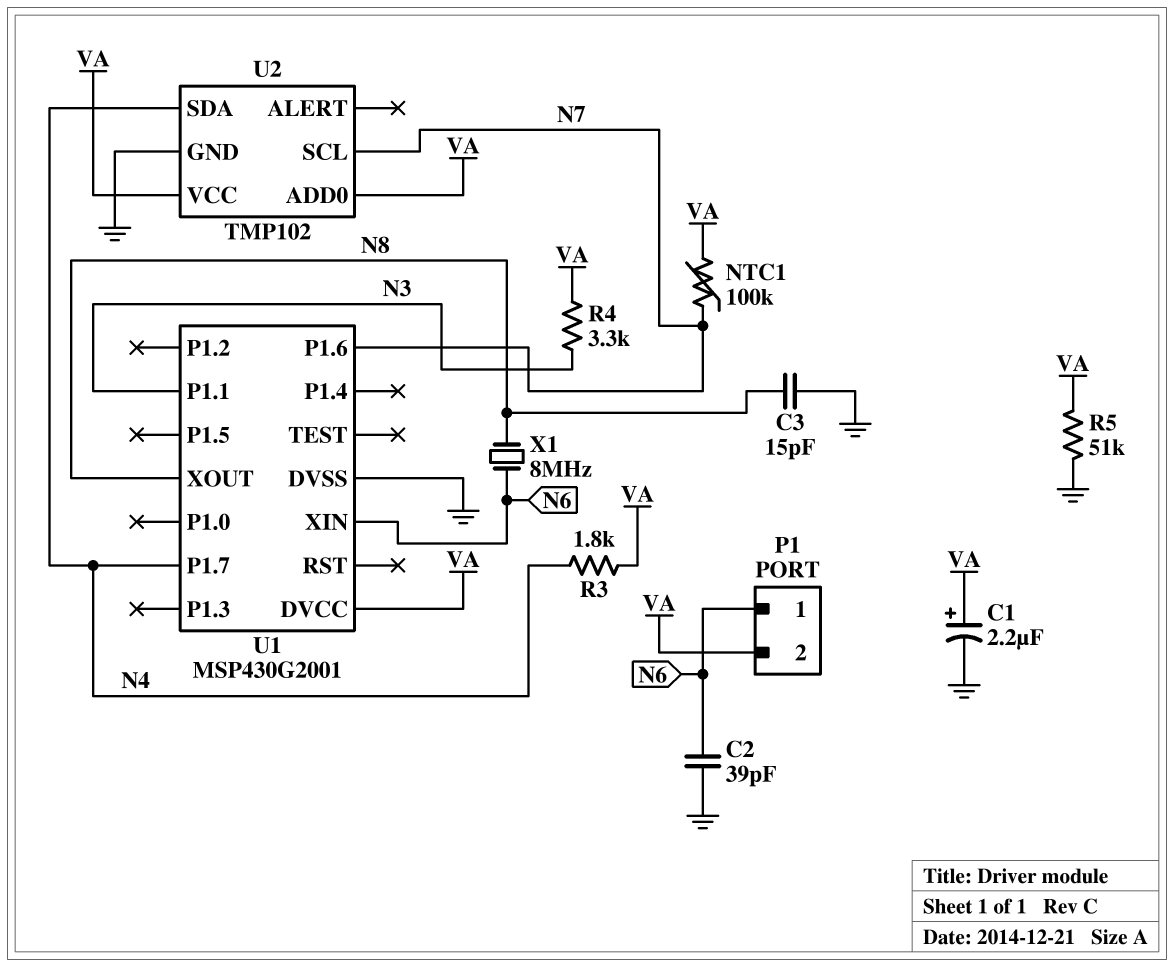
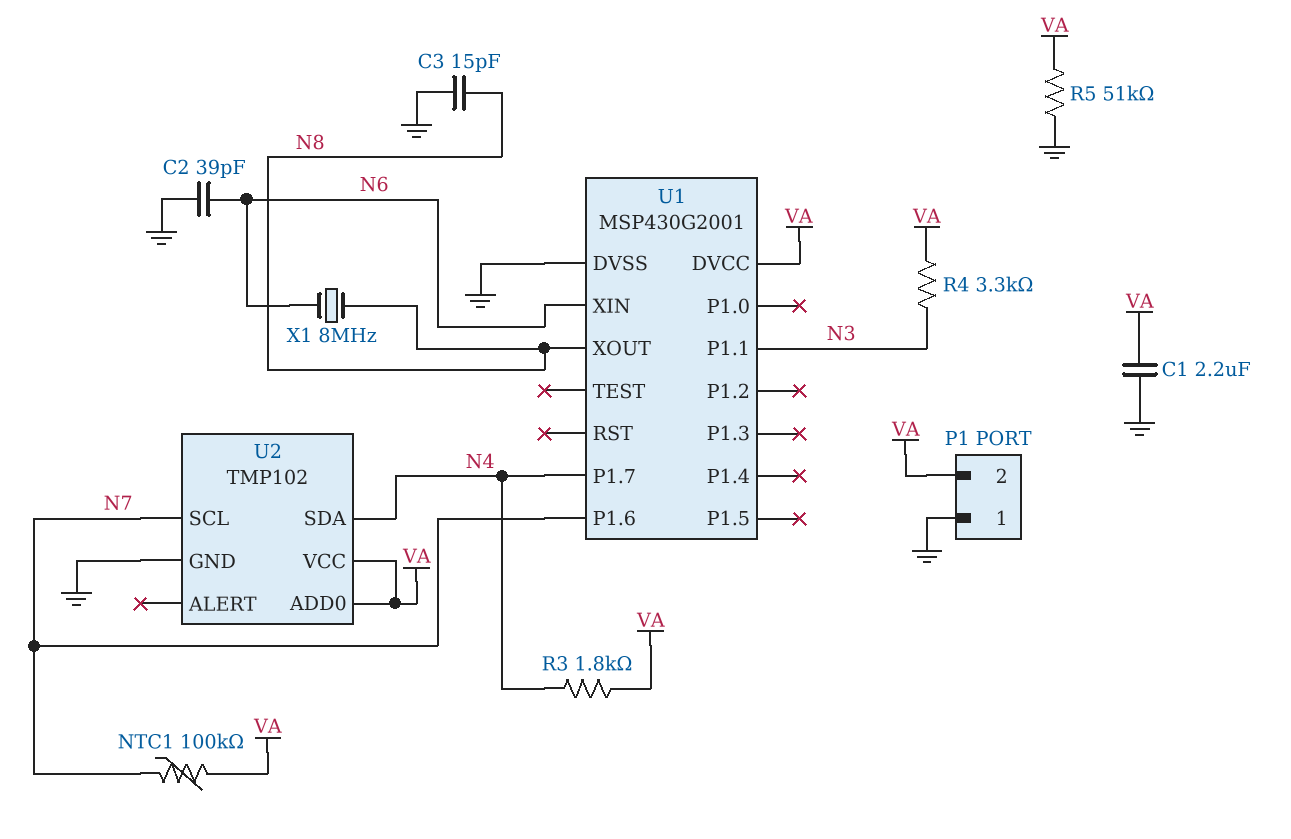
C1: 2.2uF (plus VA, minus GND) -> 2.2uF (GND, VA)
P1 pin 1: N6 -> GND

